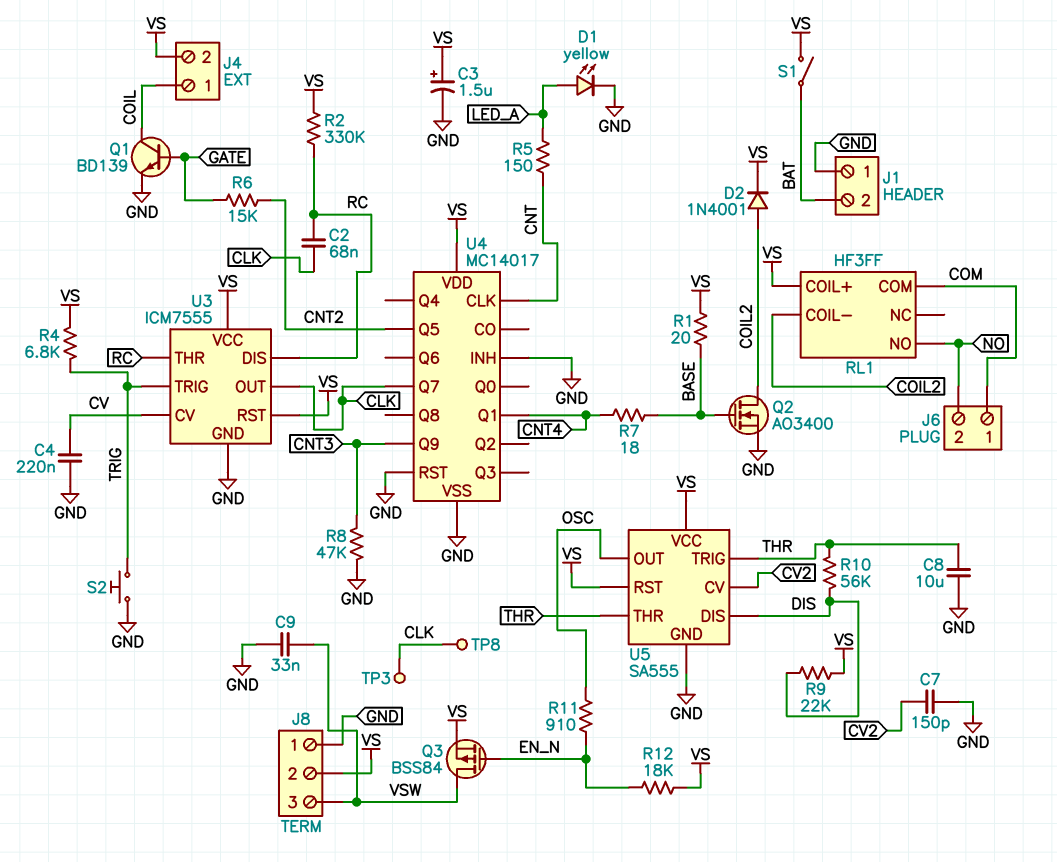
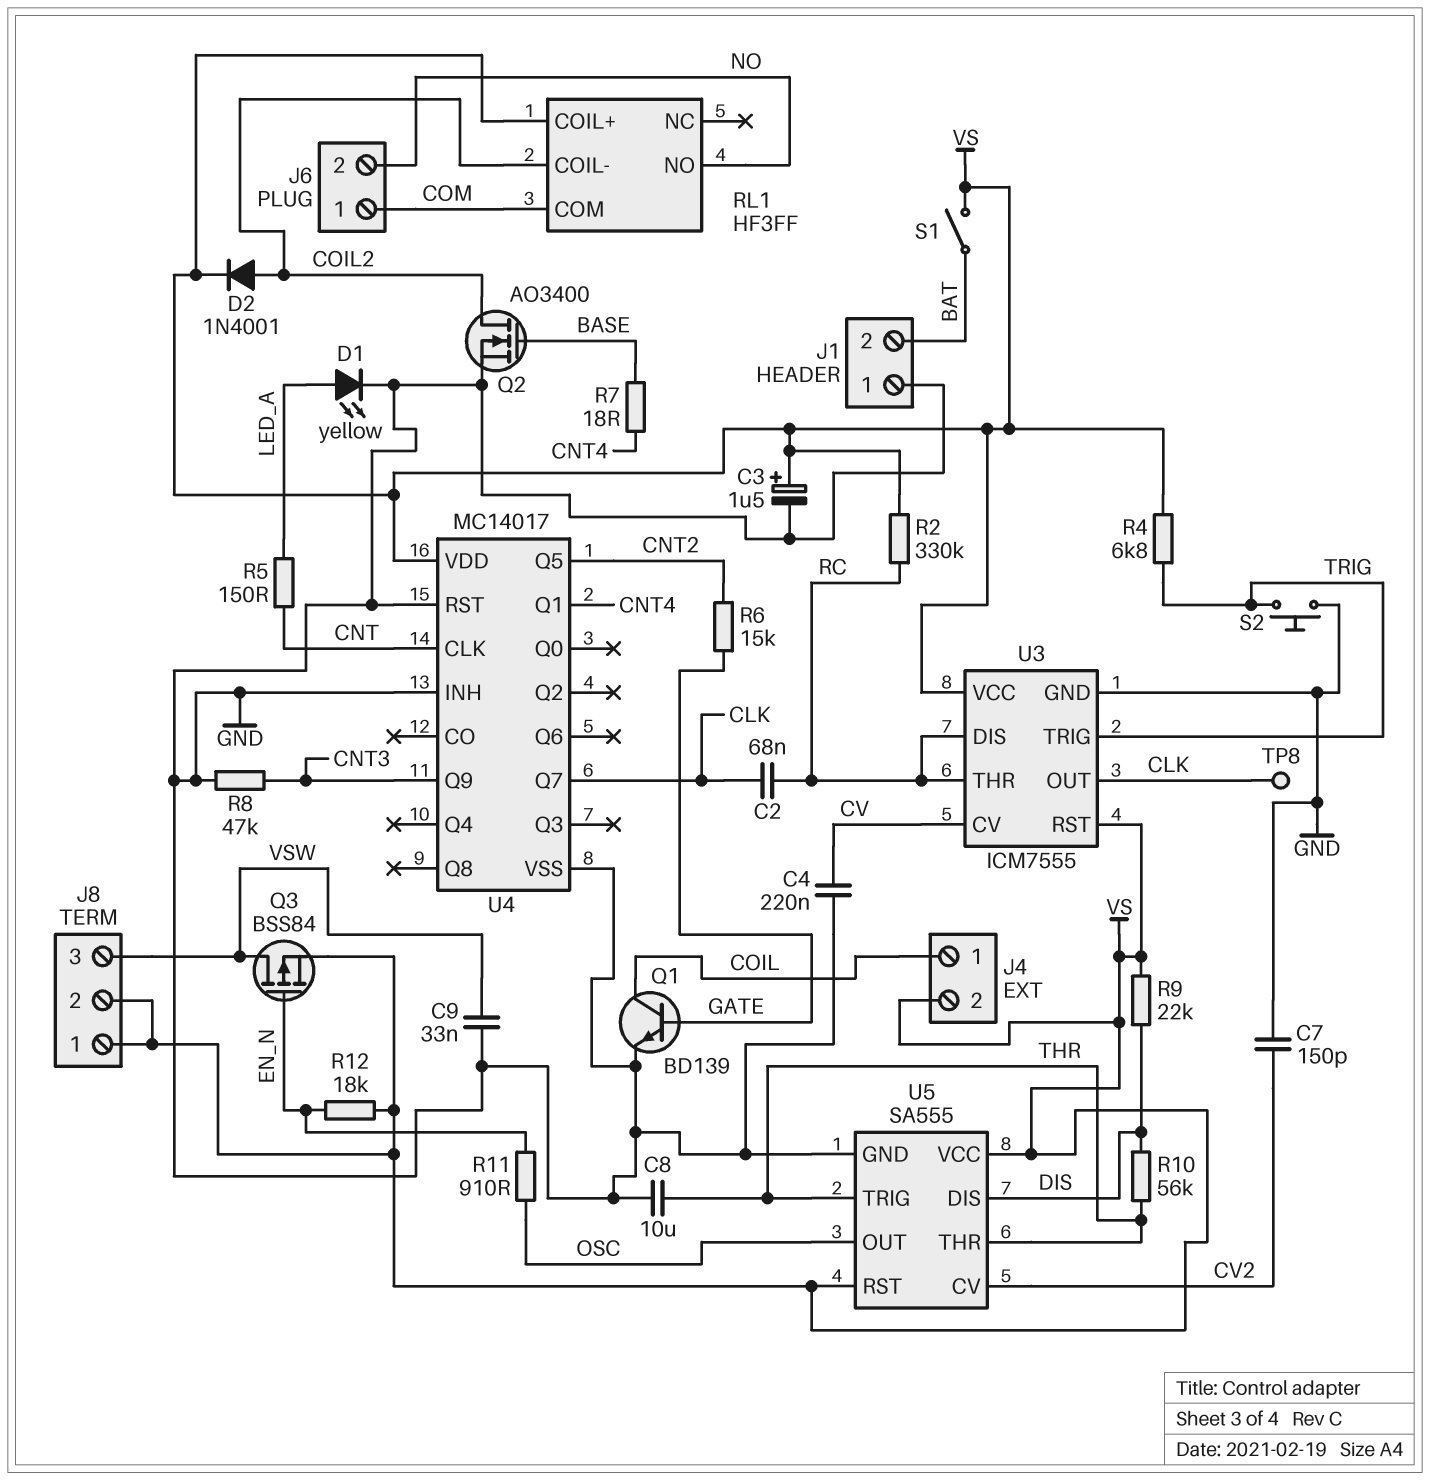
J8 pin 1: GND -> VS
R1: 20 (BASE, VS) -> none
TP3: test point (CLK) -> none

